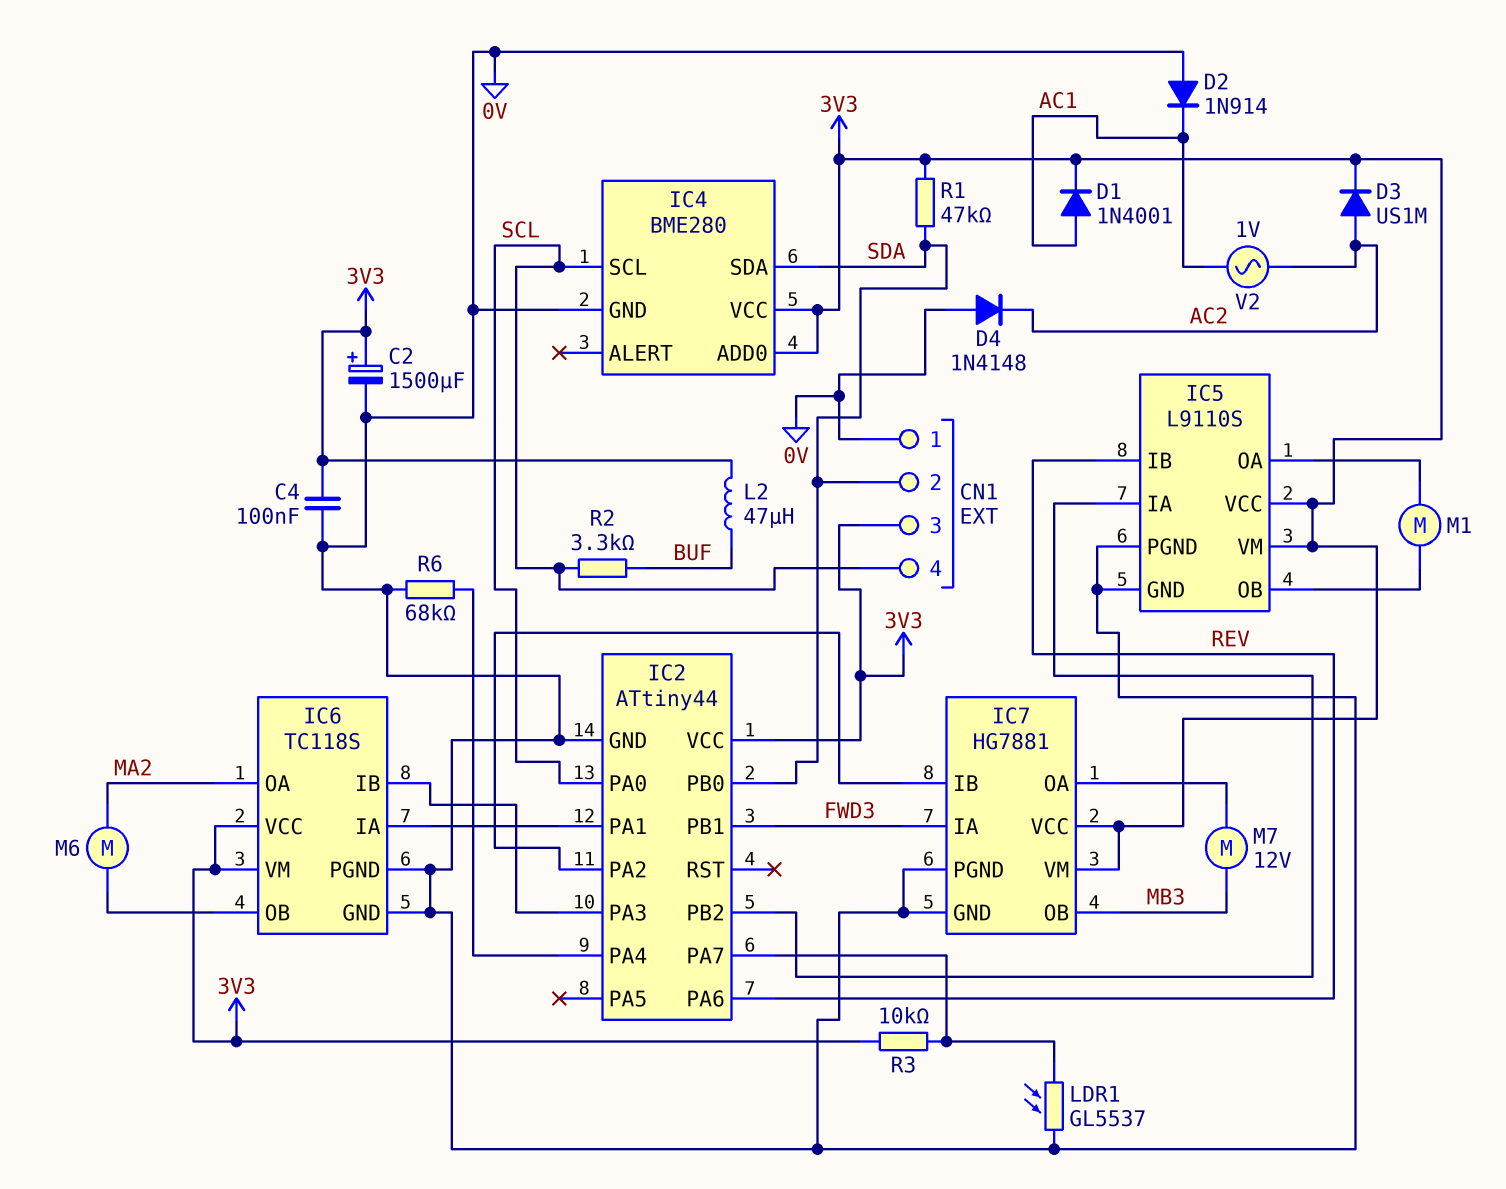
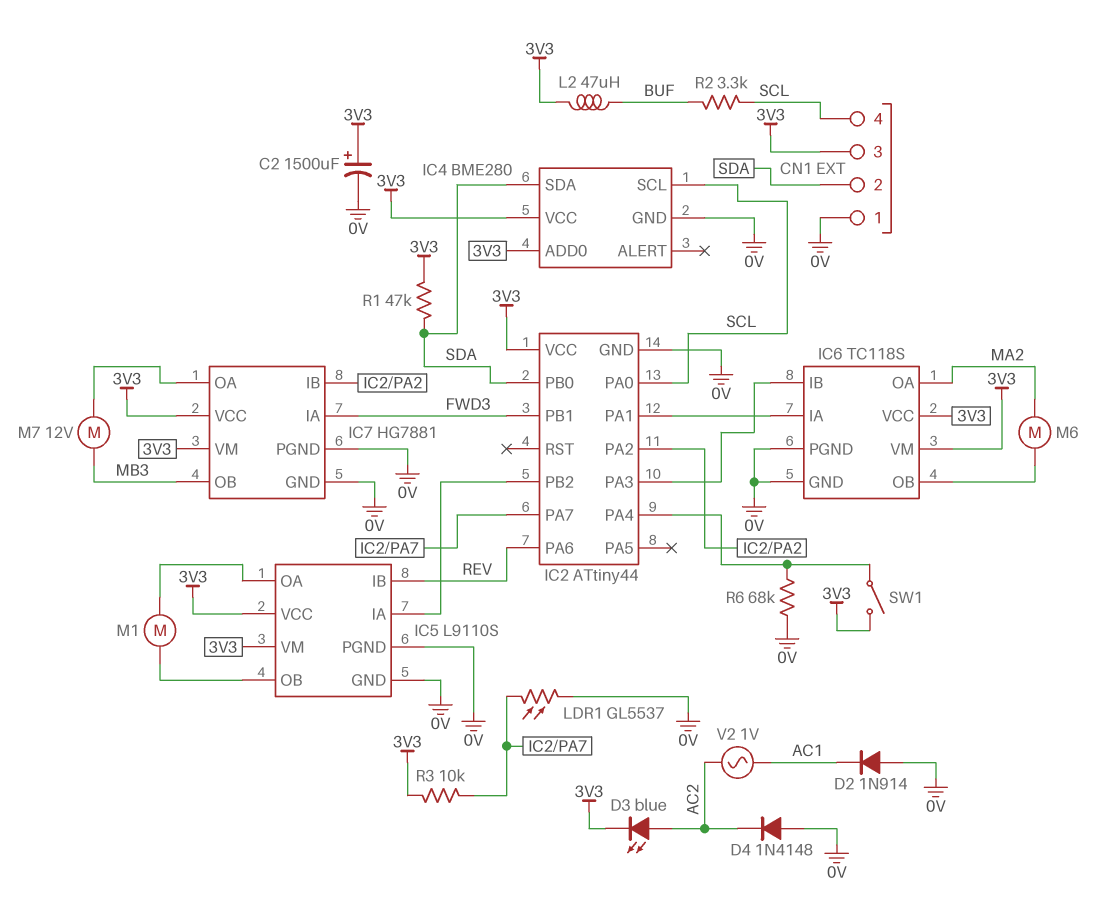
C4: 100nF (0V, 3V3) -> none
D1: diode 1N4001 (A AC1, K 3V3) -> none
D3: diode US1M (A AC2, K 3V3) -> LED blue (A AC2, K 3V3)
SW1: none -> switch (3V3, IC2/PA4)

